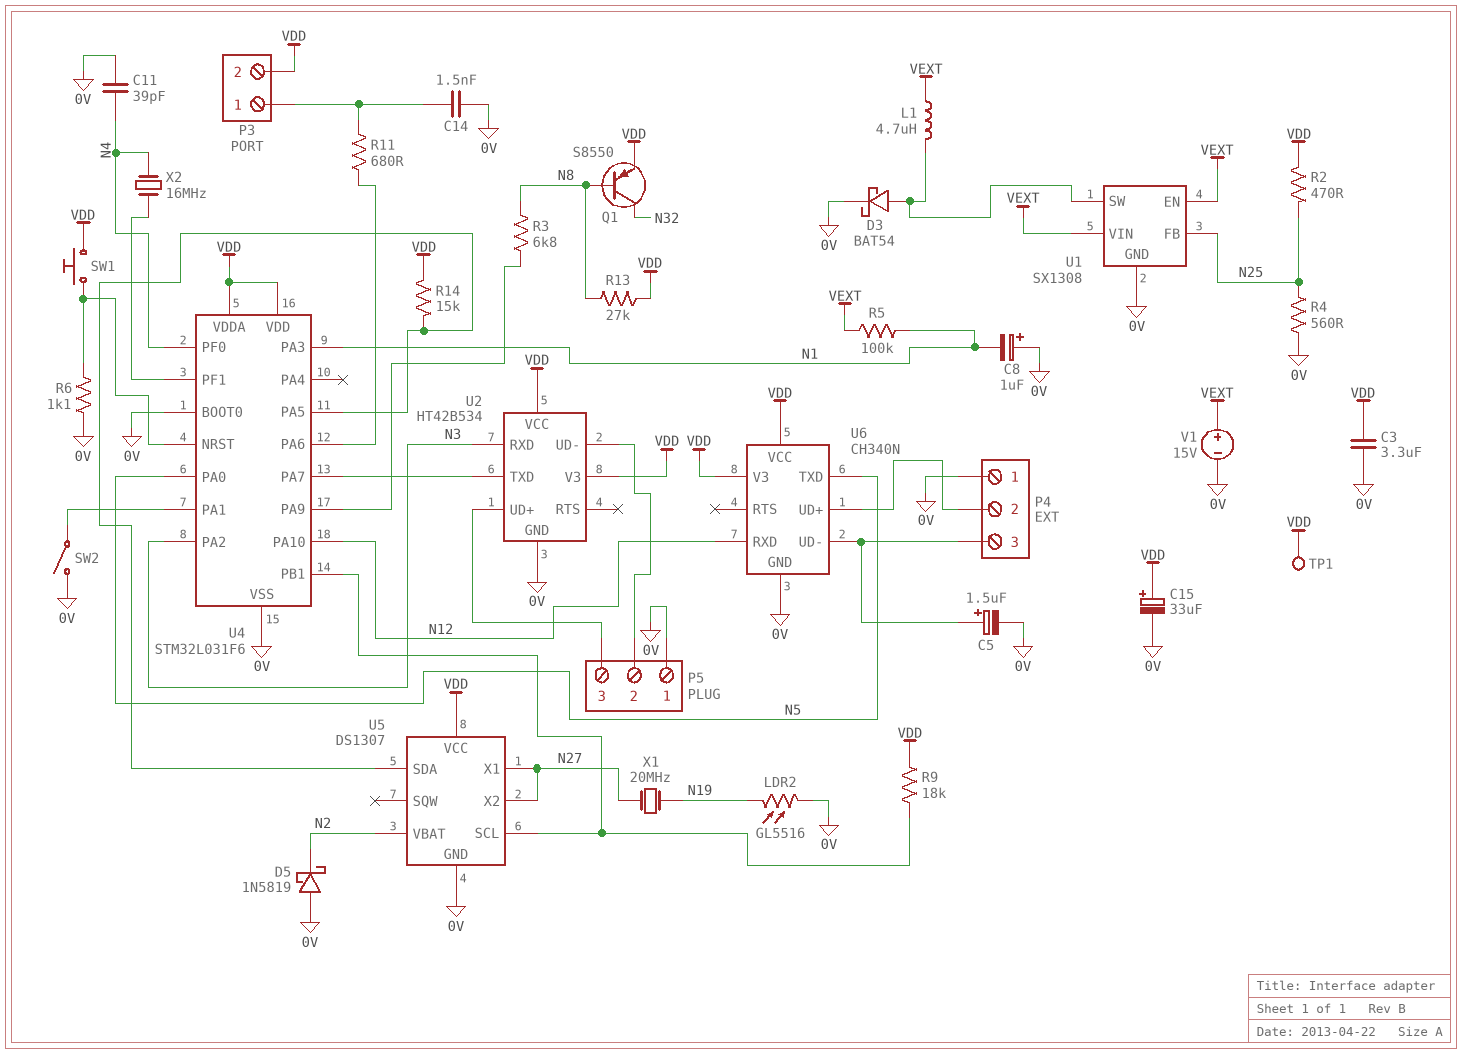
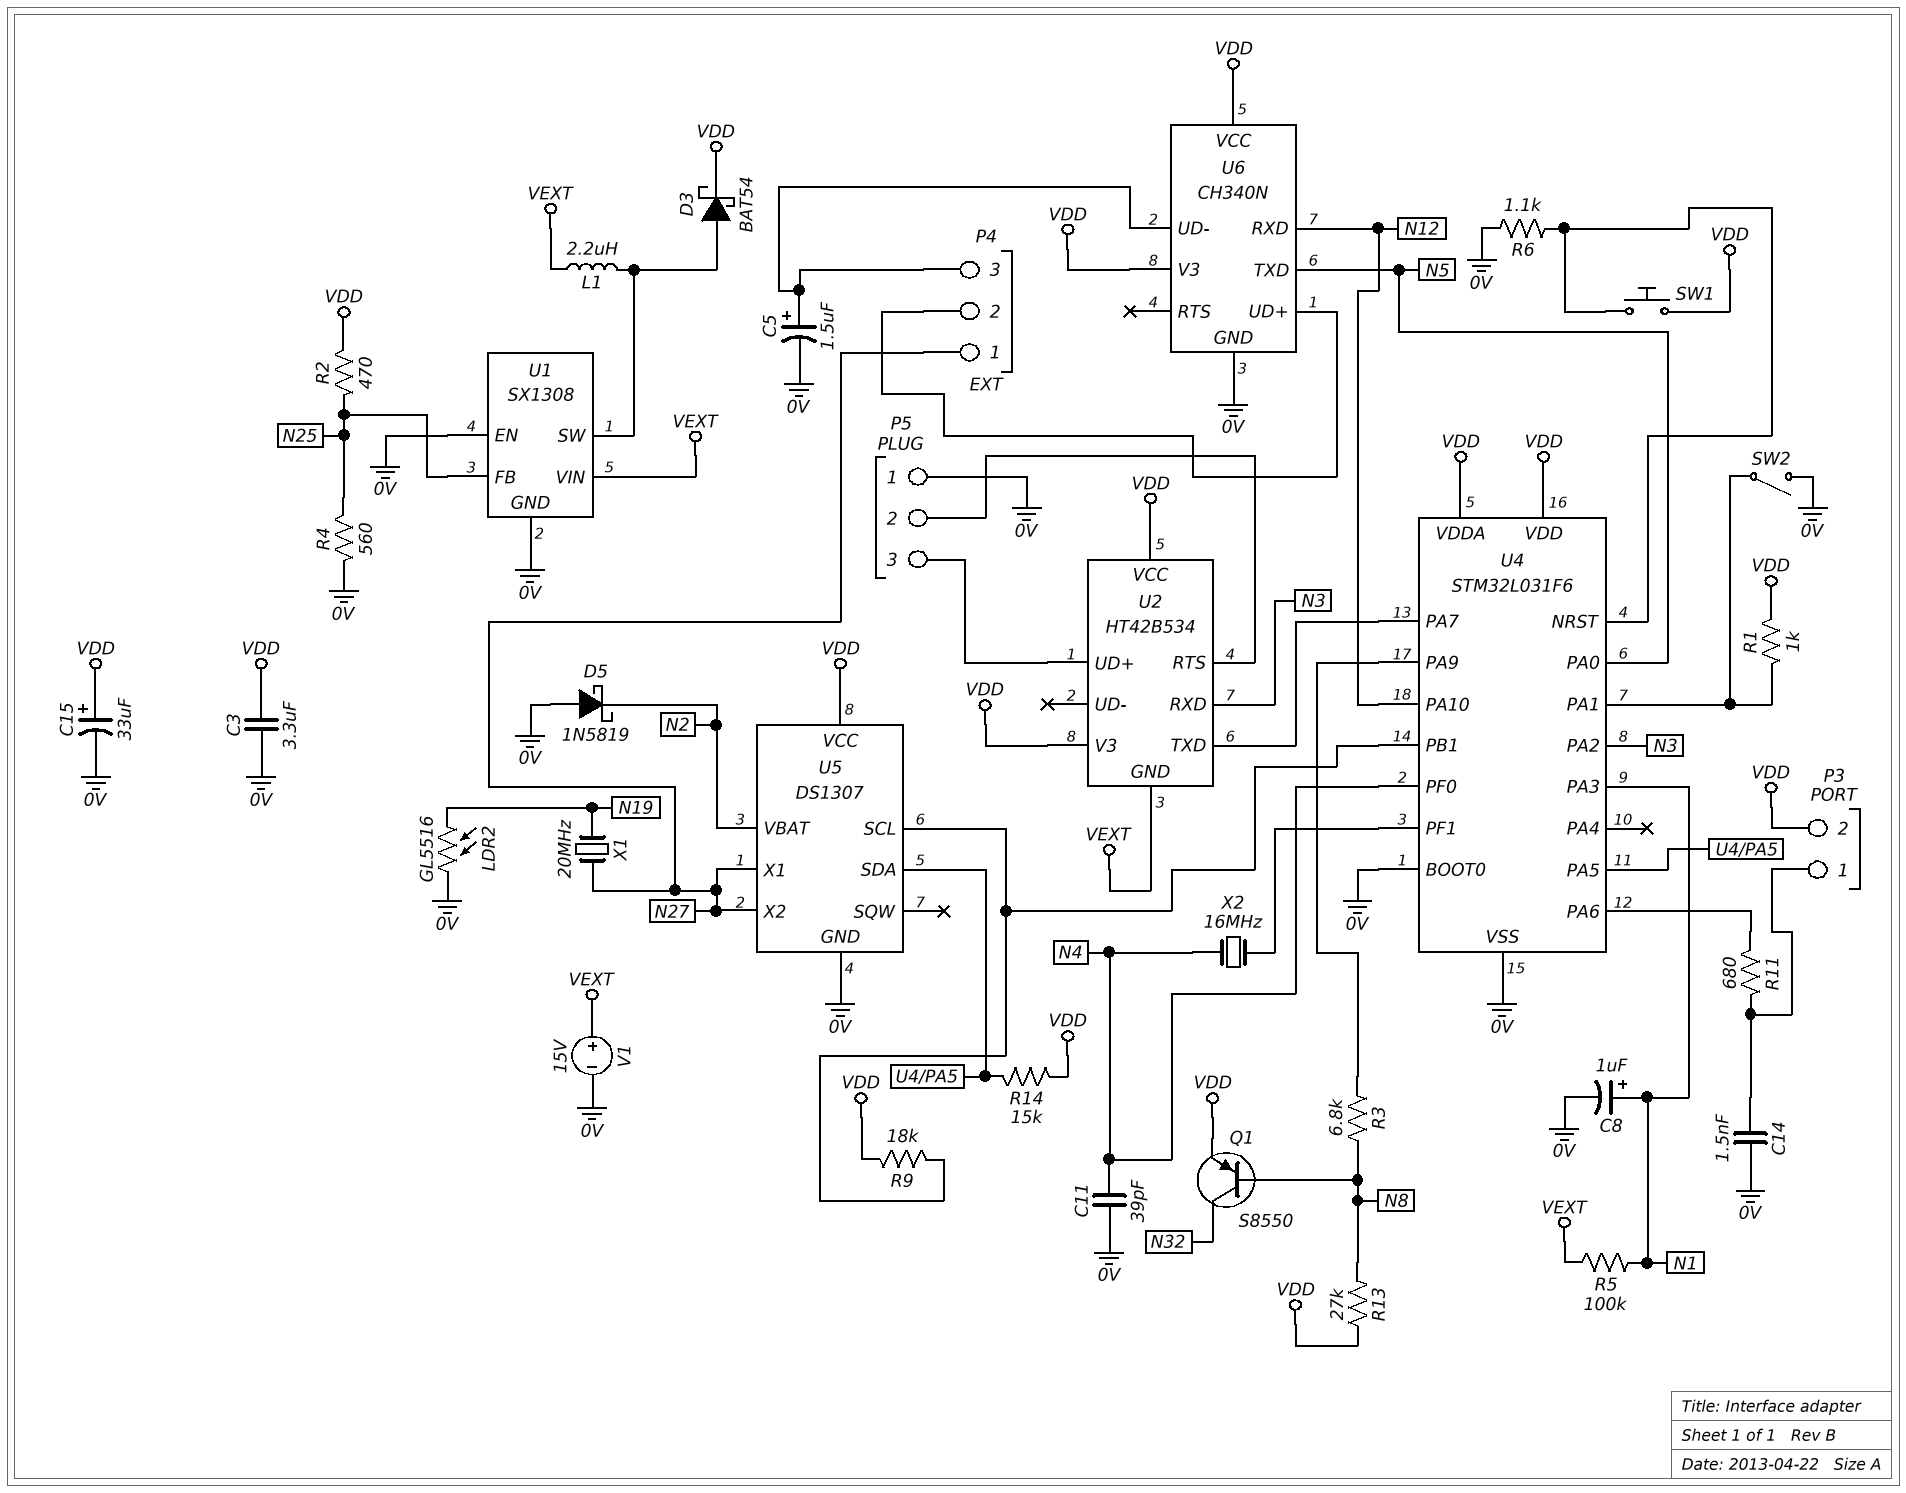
C8: 1uF (plus 0V, minus N1) -> 1uF (plus N1, minus 0V)
D3: schottky BAT54 (A U1/SW, K 0V) -> schottky BAT54 (A U1/SW, K VDD)
L1: 4.7uH (U1/SW, VEXT) -> 2.2uH (U1/SW, VEXT)
P4 pin 1: 0V -> N27
R1: none -> 1k (U4/PA1, VDD)
TP1: test point (VDD) -> none
U1 pin EN: VEXT -> 0V
U2 pin GND: 0V -> VEXT
U2 pin RTS: none -> P5/2
U2 pin UD-: P5/2 -> none

